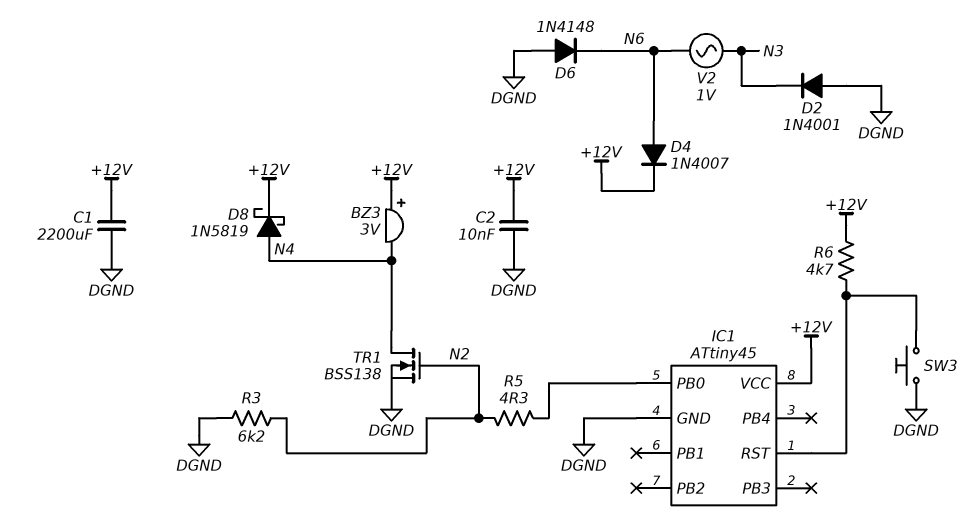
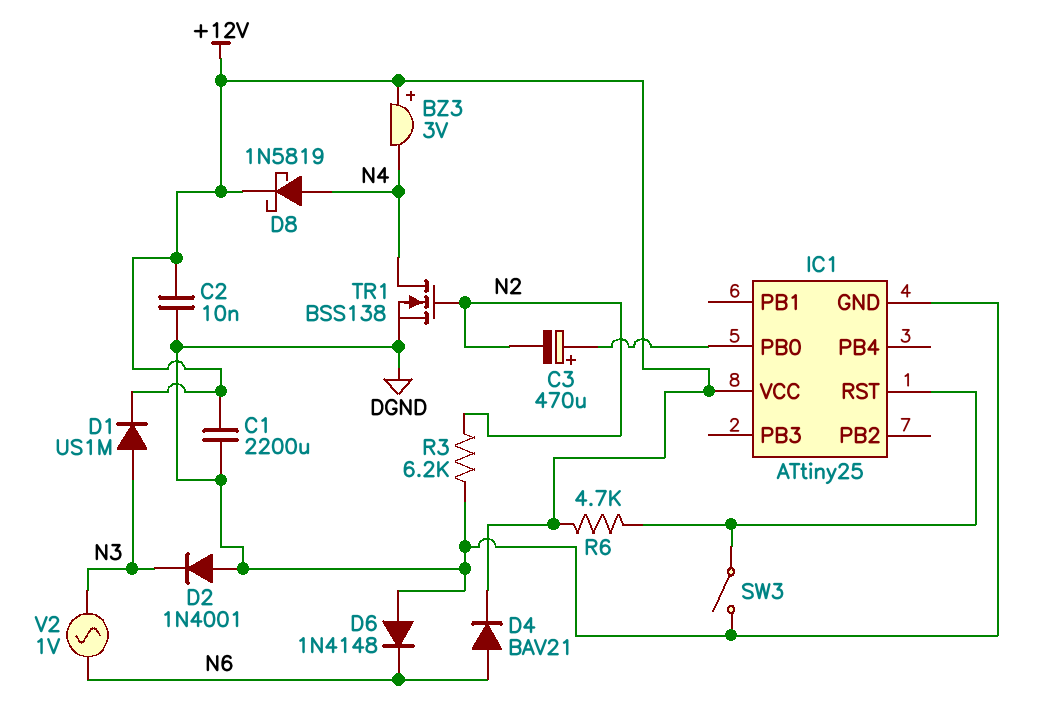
C3: none -> 470uF (plus IC1/PB0, minus N2)
D1: none -> diode US1M (A N3, K +12V)
D4: diode 1N4007 (A N6, K +12V) -> diode BAV21 (A N6, K +12V)
IC1: ATtiny45 -> ATtiny25
R5: 4.3 (IC1/PB0, N2) -> none
SW3: button (DGND, IC1/RST) -> switch (DGND, IC1/RST)

